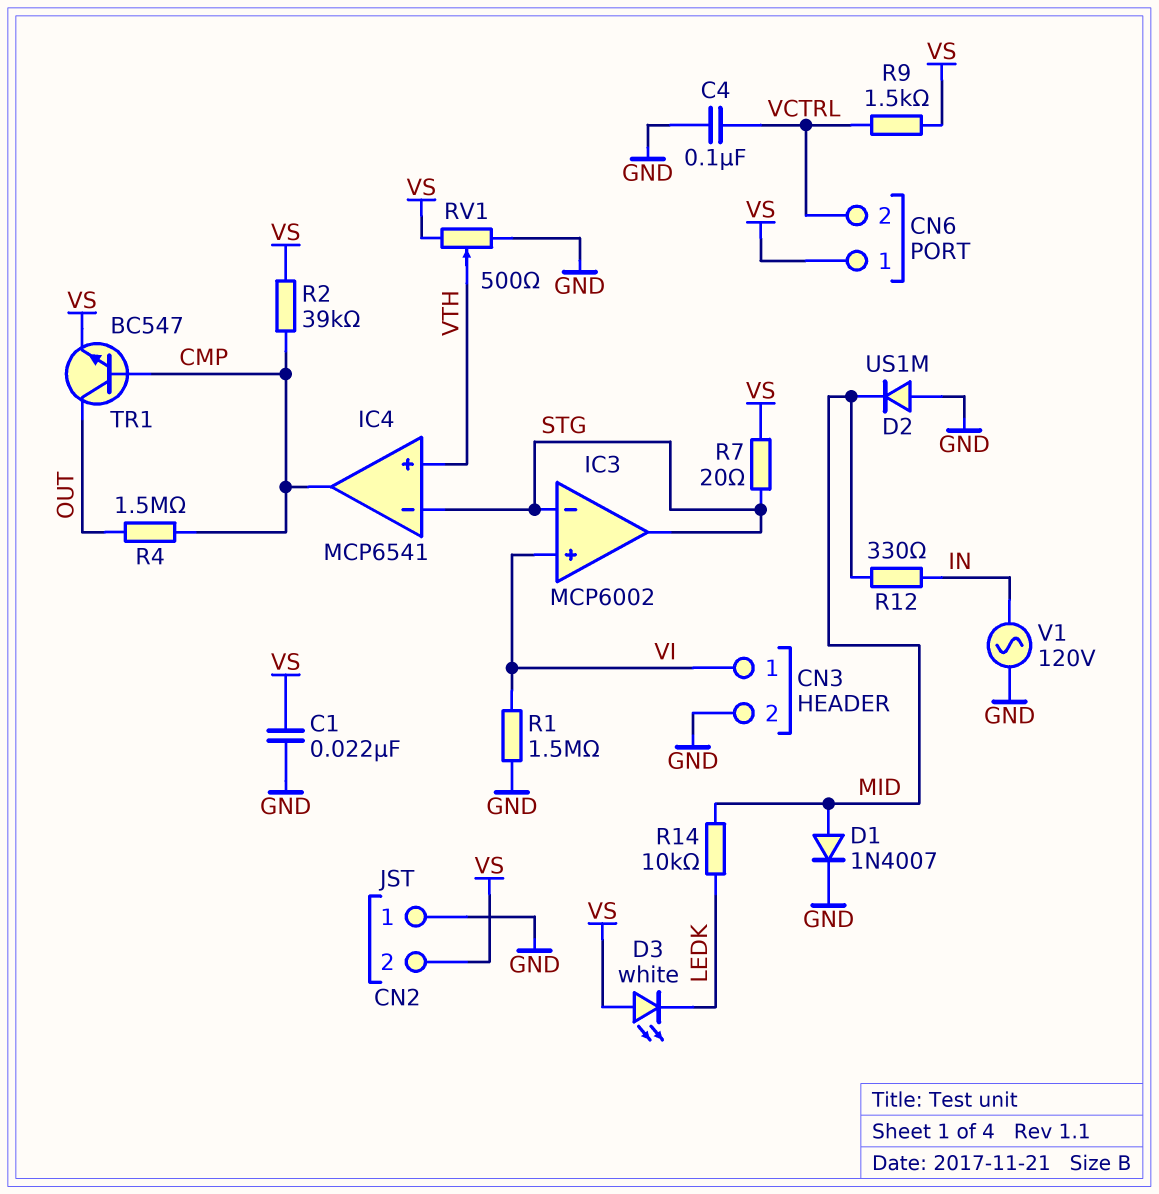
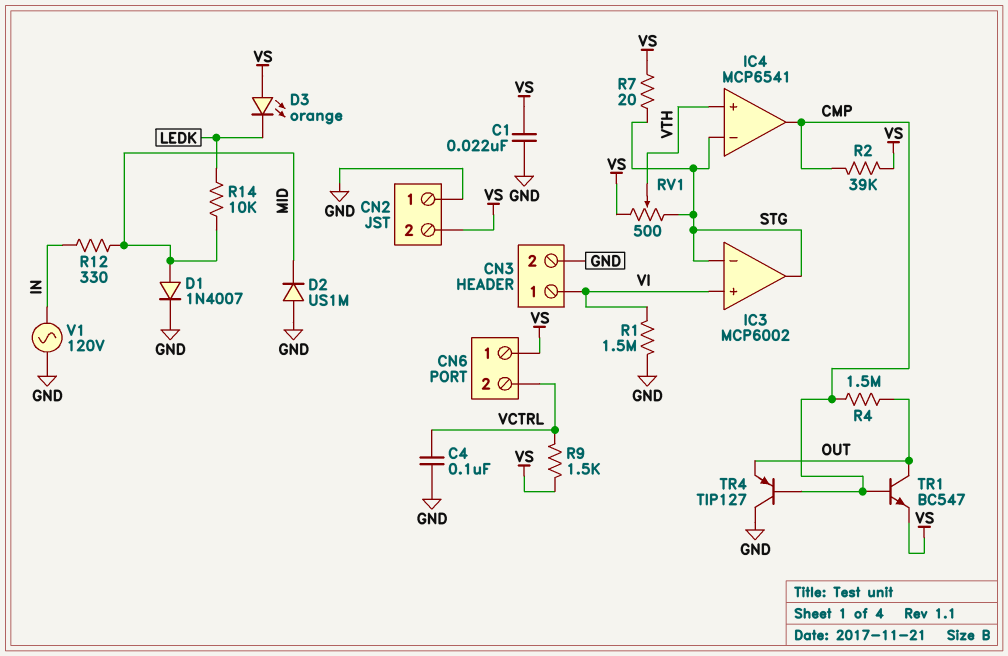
D3: LED white (A VS, K LEDK) -> LED orange (A VS, K LEDK)
RV1: 500 (GND, VS, wiper VTH) -> 500 (STG, VS, wiper VTH)
TR4: none -> PNP TIP127 (B CMP, C GND, E OUT)

